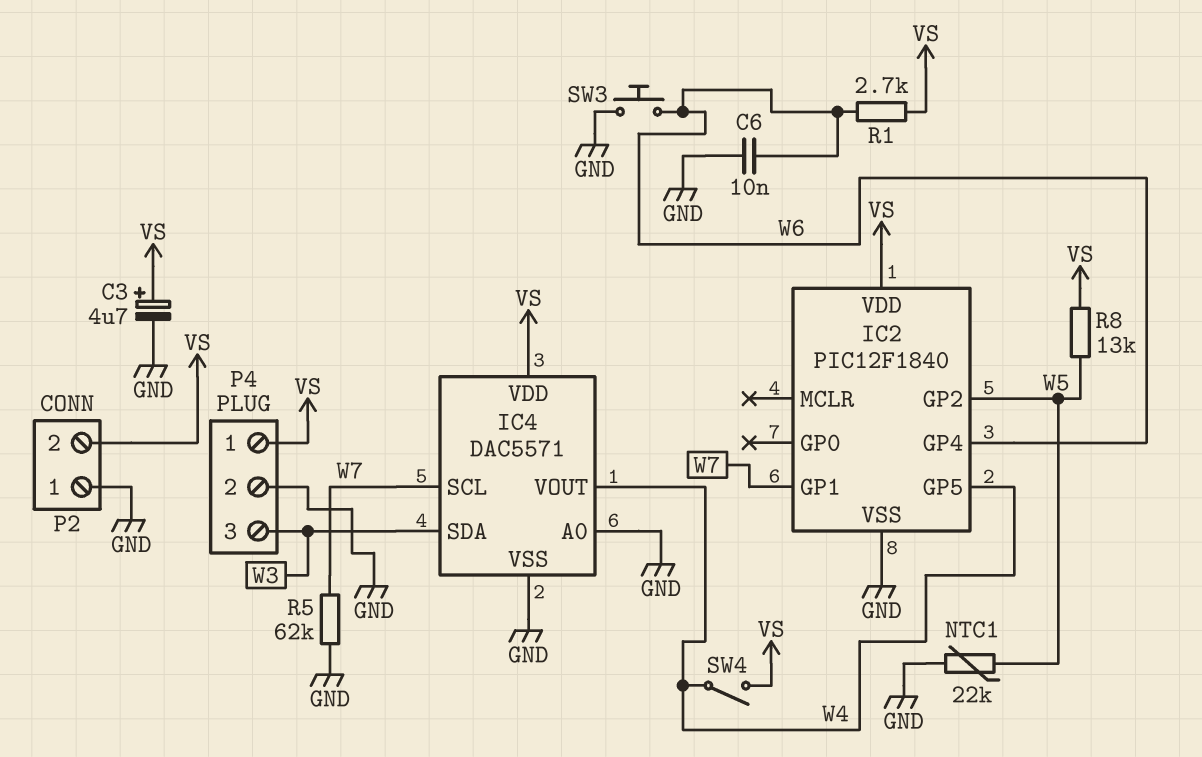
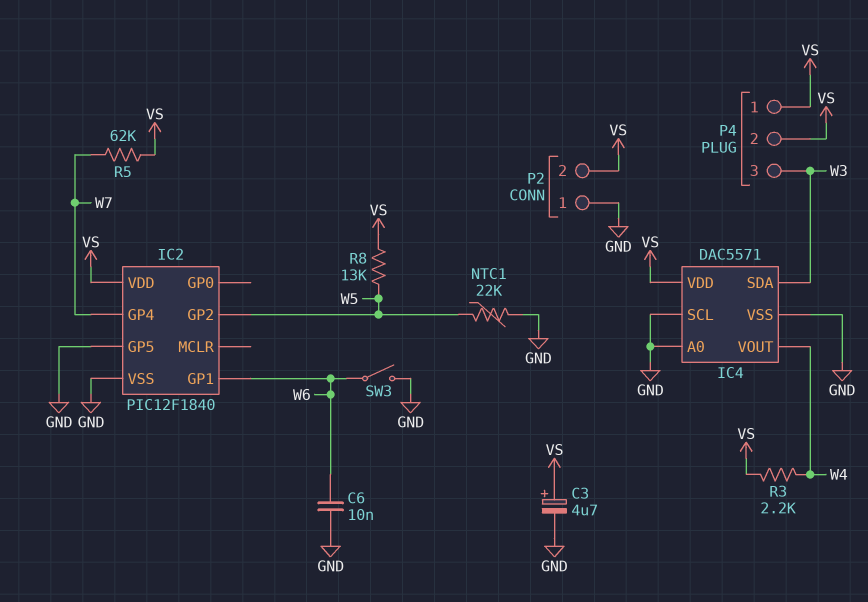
IC2 pin GP1: W7 -> W6
IC2 pin GP4: W6 -> W7
IC2 pin GP5: W4 -> GND
IC4 pin SCL: W7 -> GND
P4 pin 2: GND -> VS
R1: 2.7k (VS, W6) -> none
R3: none -> 2.2k (VS, W4)
R5: 62k (GND, W7) -> 62k (VS, W7)
SW3: button (GND, W6) -> switch (GND, W6)
SW4: switch (VS, W4) -> none

